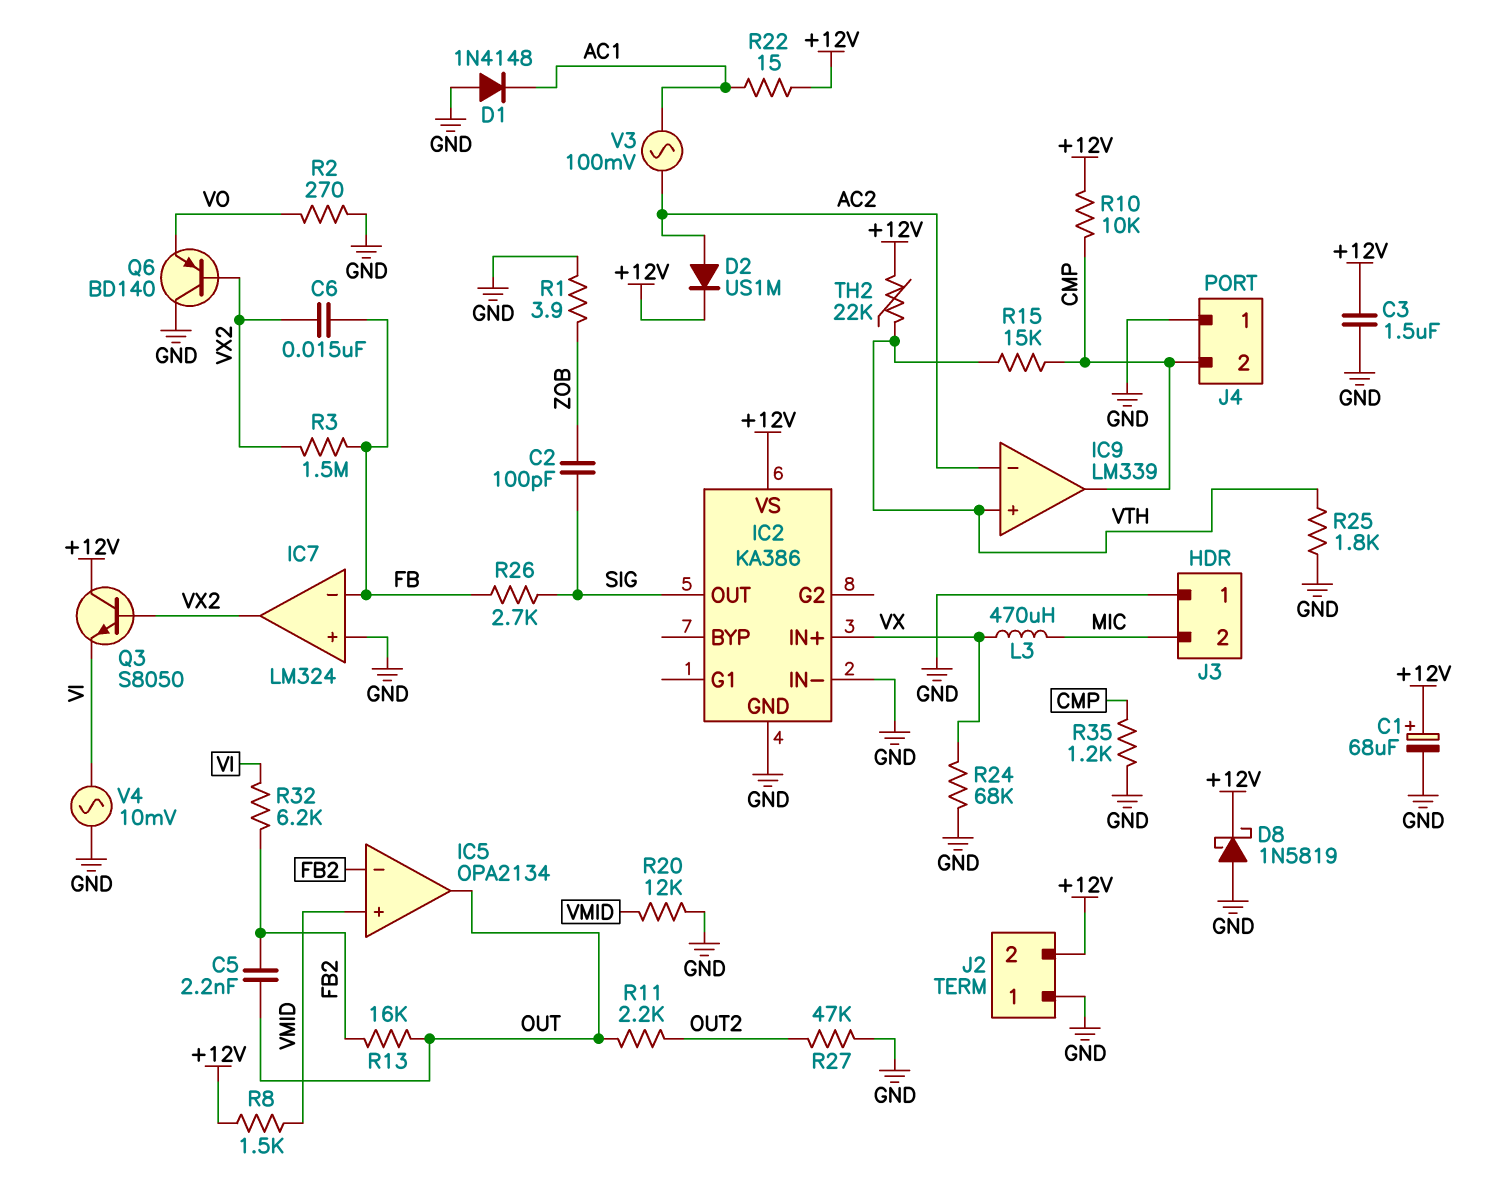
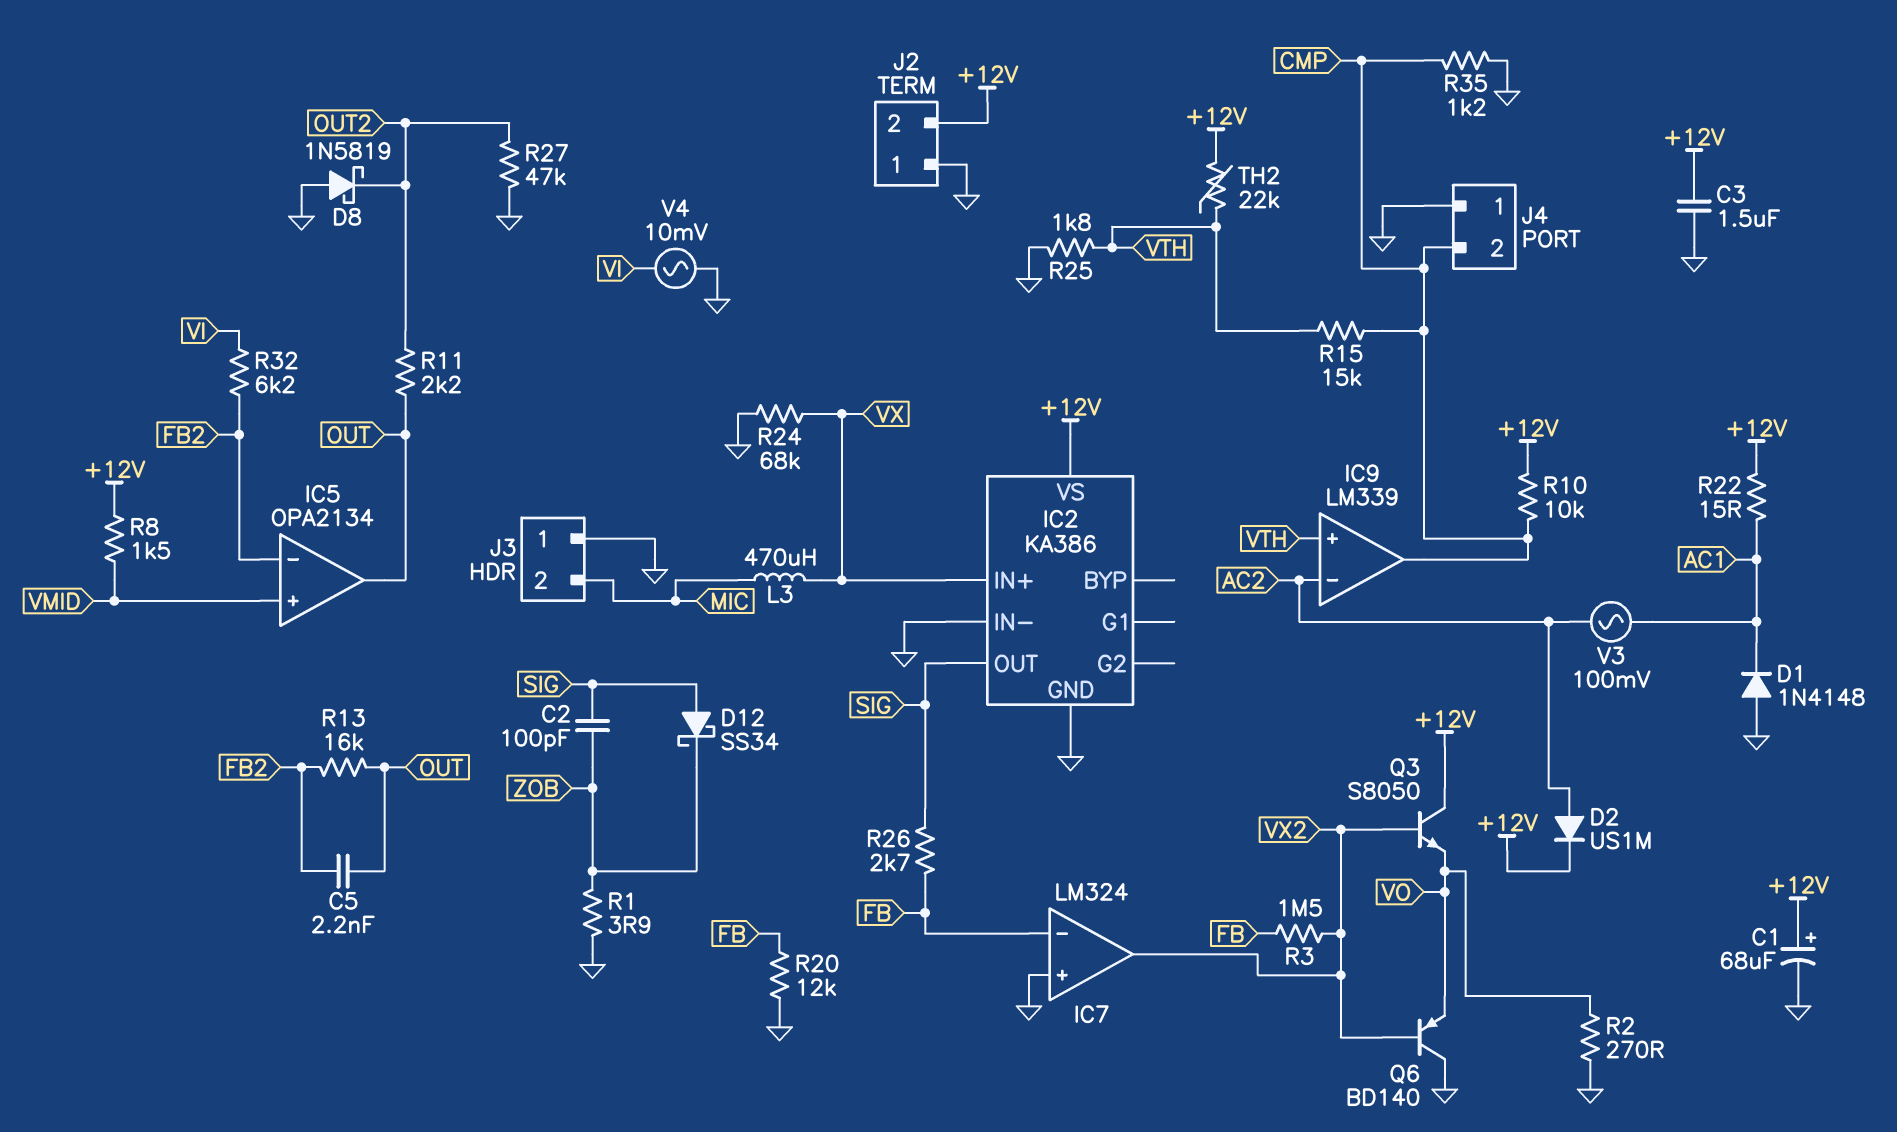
C6: 15nF (FB, VX2) -> none
D8: schottky 1N5819 (A GND, K +12V) -> schottky 1N5819 (A GND, K OUT2)
D12: none -> schottky SS34 (A SIG, K ZOB)
Q3: NPN S8050 (B VX2, C +12V, E VI) -> NPN S8050 (B VX2, C +12V, E VO)
R20: 12k (GND, VMID) -> 12k (FB, GND)

